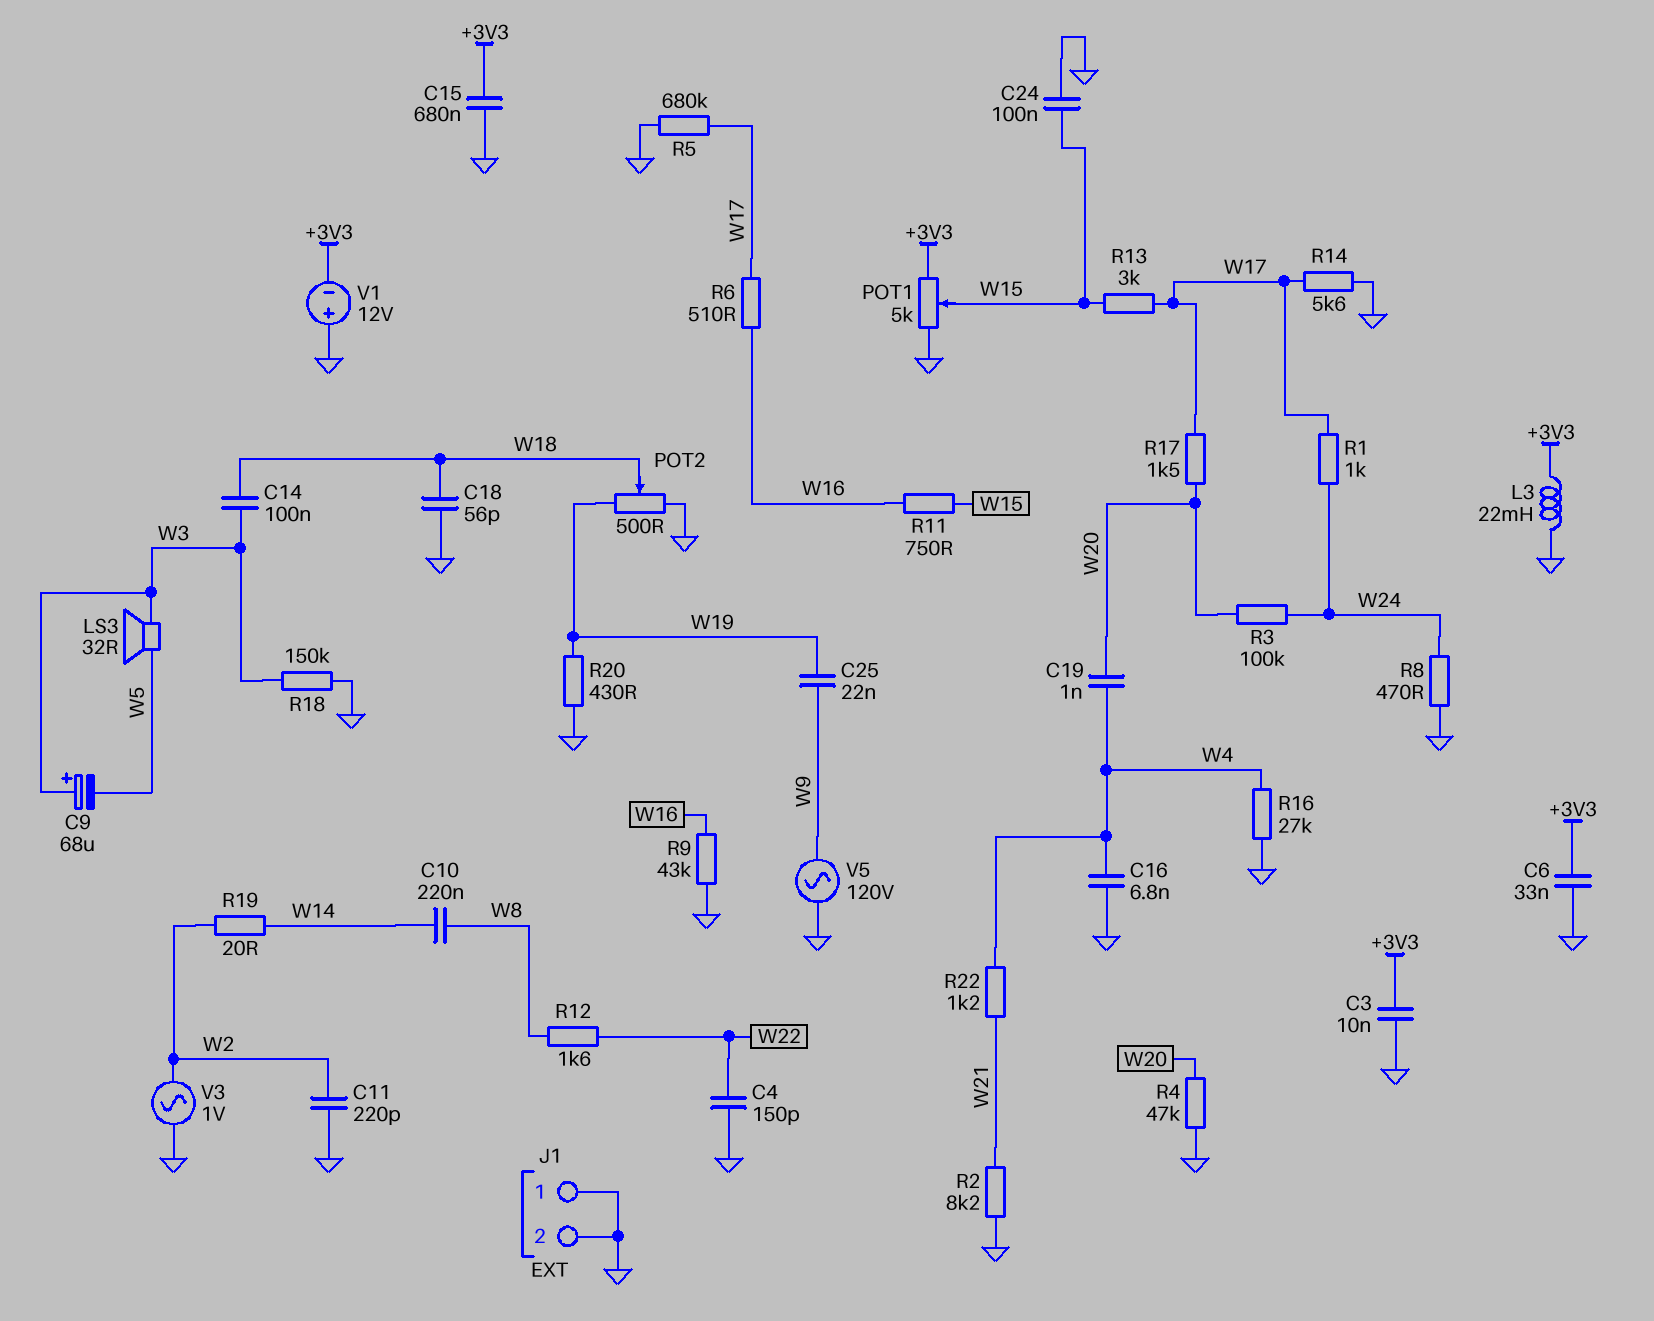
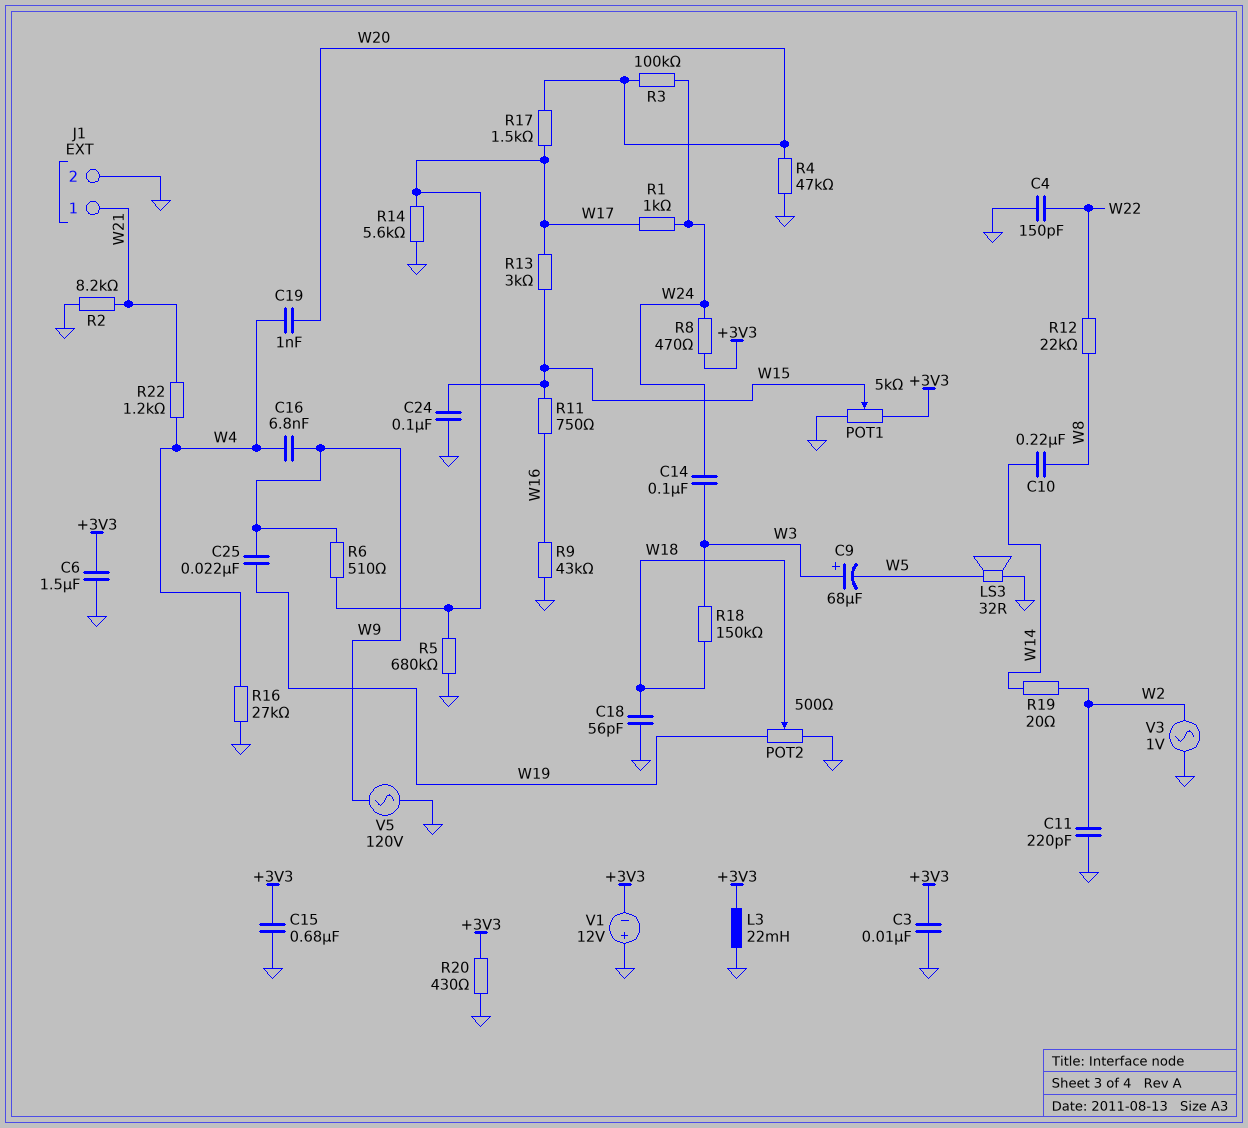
C6: 33nF (+3V3, GND) -> 1.5uF (+3V3, GND)
C14: 100nF (W3, W18) -> 100nF (W3, W24)
C16: 6.8nF (GND, W4) -> 6.8nF (W4, W9)
J1 pin 1: GND -> W21
LS3: speaker 32R (W3, W5) -> speaker 32R (GND, W5)
R6: 510 (W16, W17) -> 510 (W9, W17)
R8: 470 (GND, W24) -> 470 (+3V3, W24)
R12: 1.6k (W8, W22) -> 22k (W8, W22)
R18: 150k (GND, W3) -> 150k (W3, W18)
R20: 430 (GND, W19) -> 430 (+3V3, GND)

